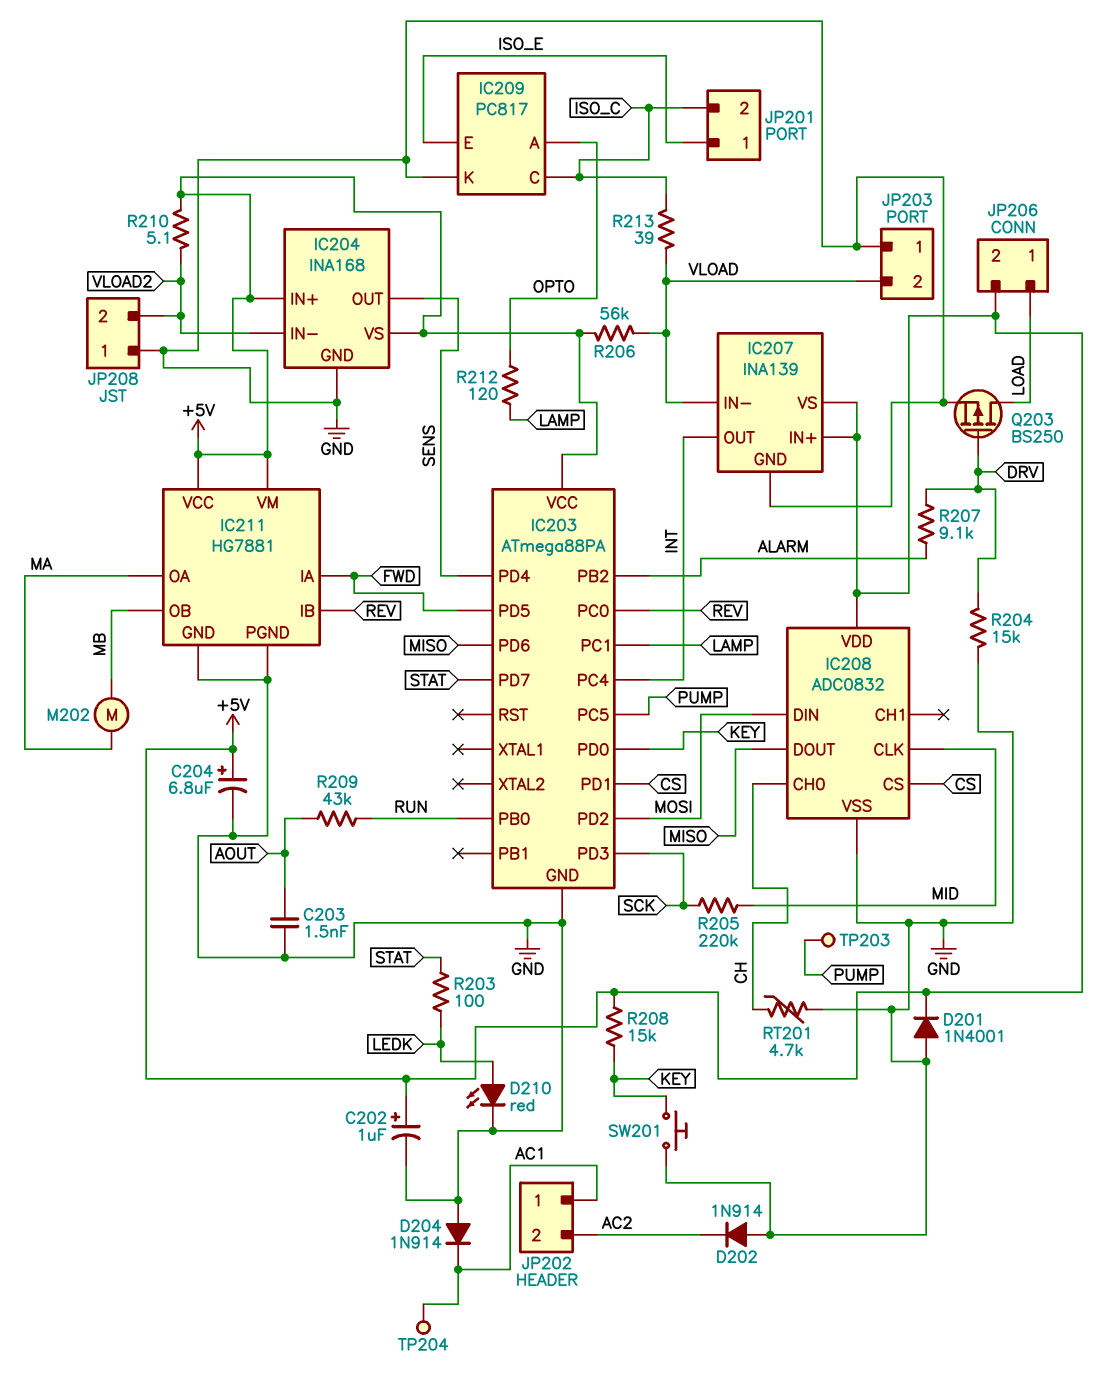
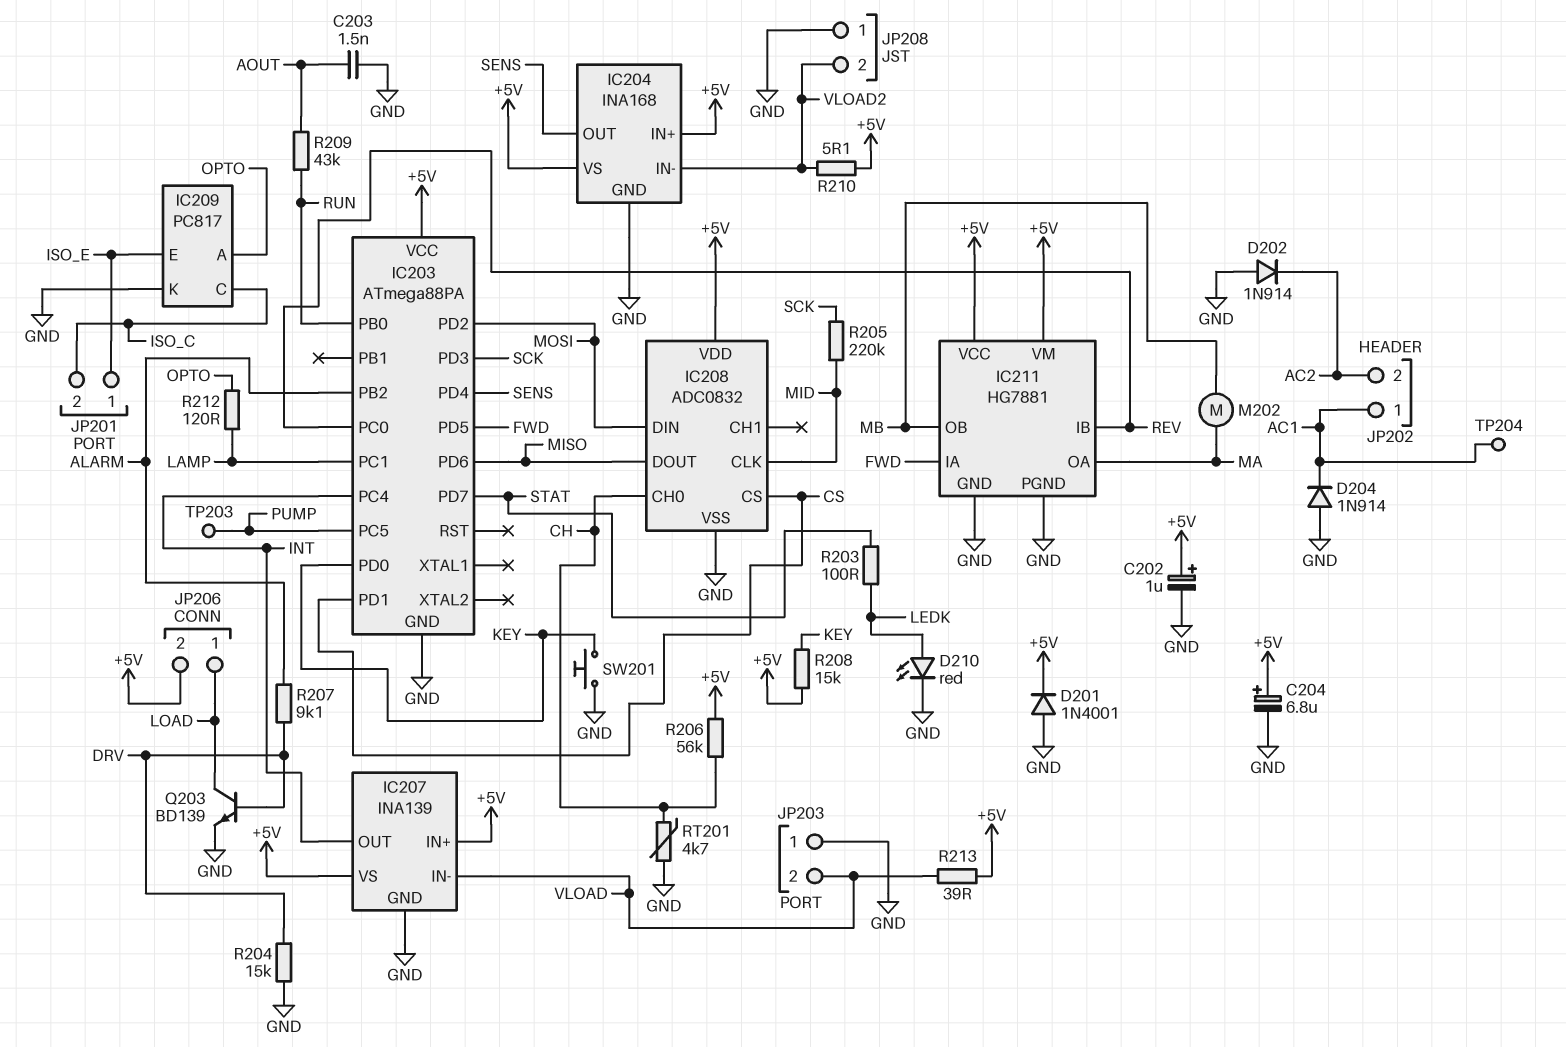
Q203: PMOS BS250 (G DRV, D LOAD, S GND) -> NPN BD139 (B DRV, C LOAD, E GND)
R206: 56k (+5V, VLOAD) -> 56k (+5V, CH)
R213: 39 (ISO_C, VLOAD) -> 39 (+5V, VLOAD)

